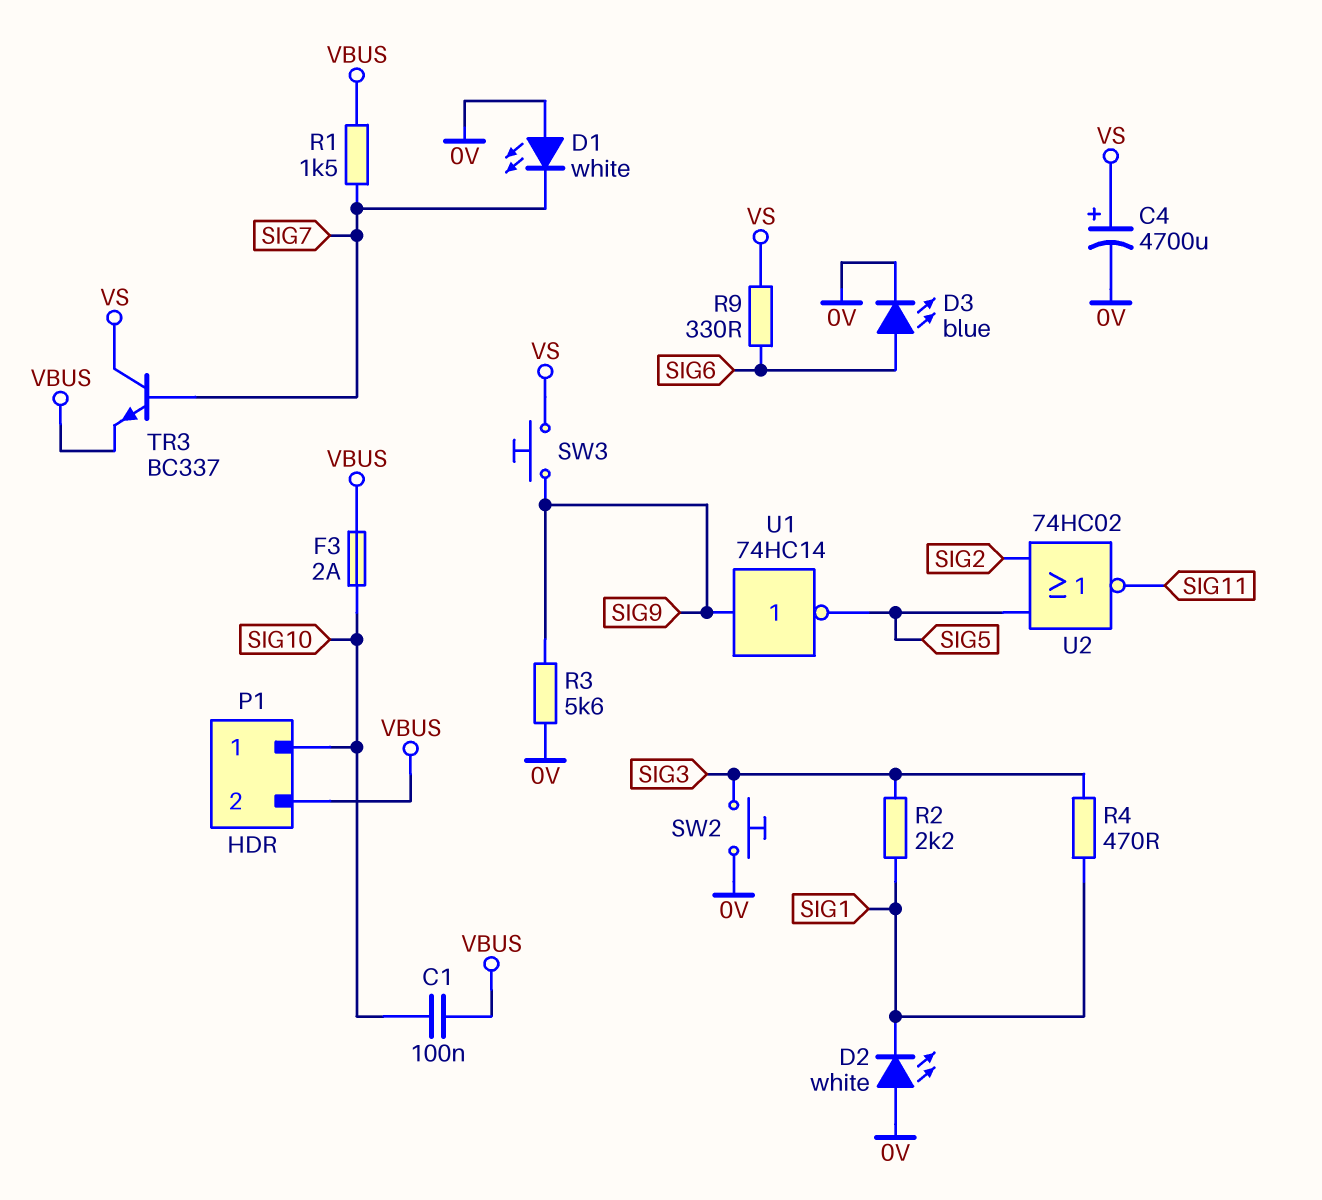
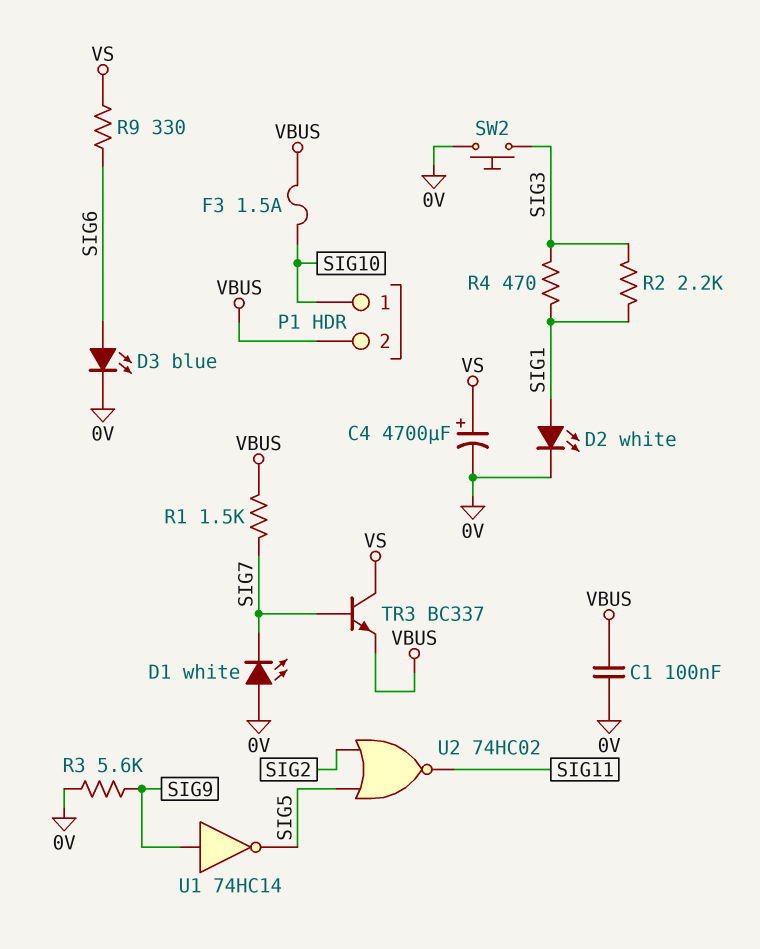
C1: 100nF (SIG10, VBUS) -> 100nF (0V, VBUS)
D2: LED white (A 0V, K SIG1) -> LED white (A SIG1, K 0V)
F3: 2A (SIG10, VBUS) -> 1.5A (SIG10, VBUS)
SW3: button (SIG9, VS) -> none

